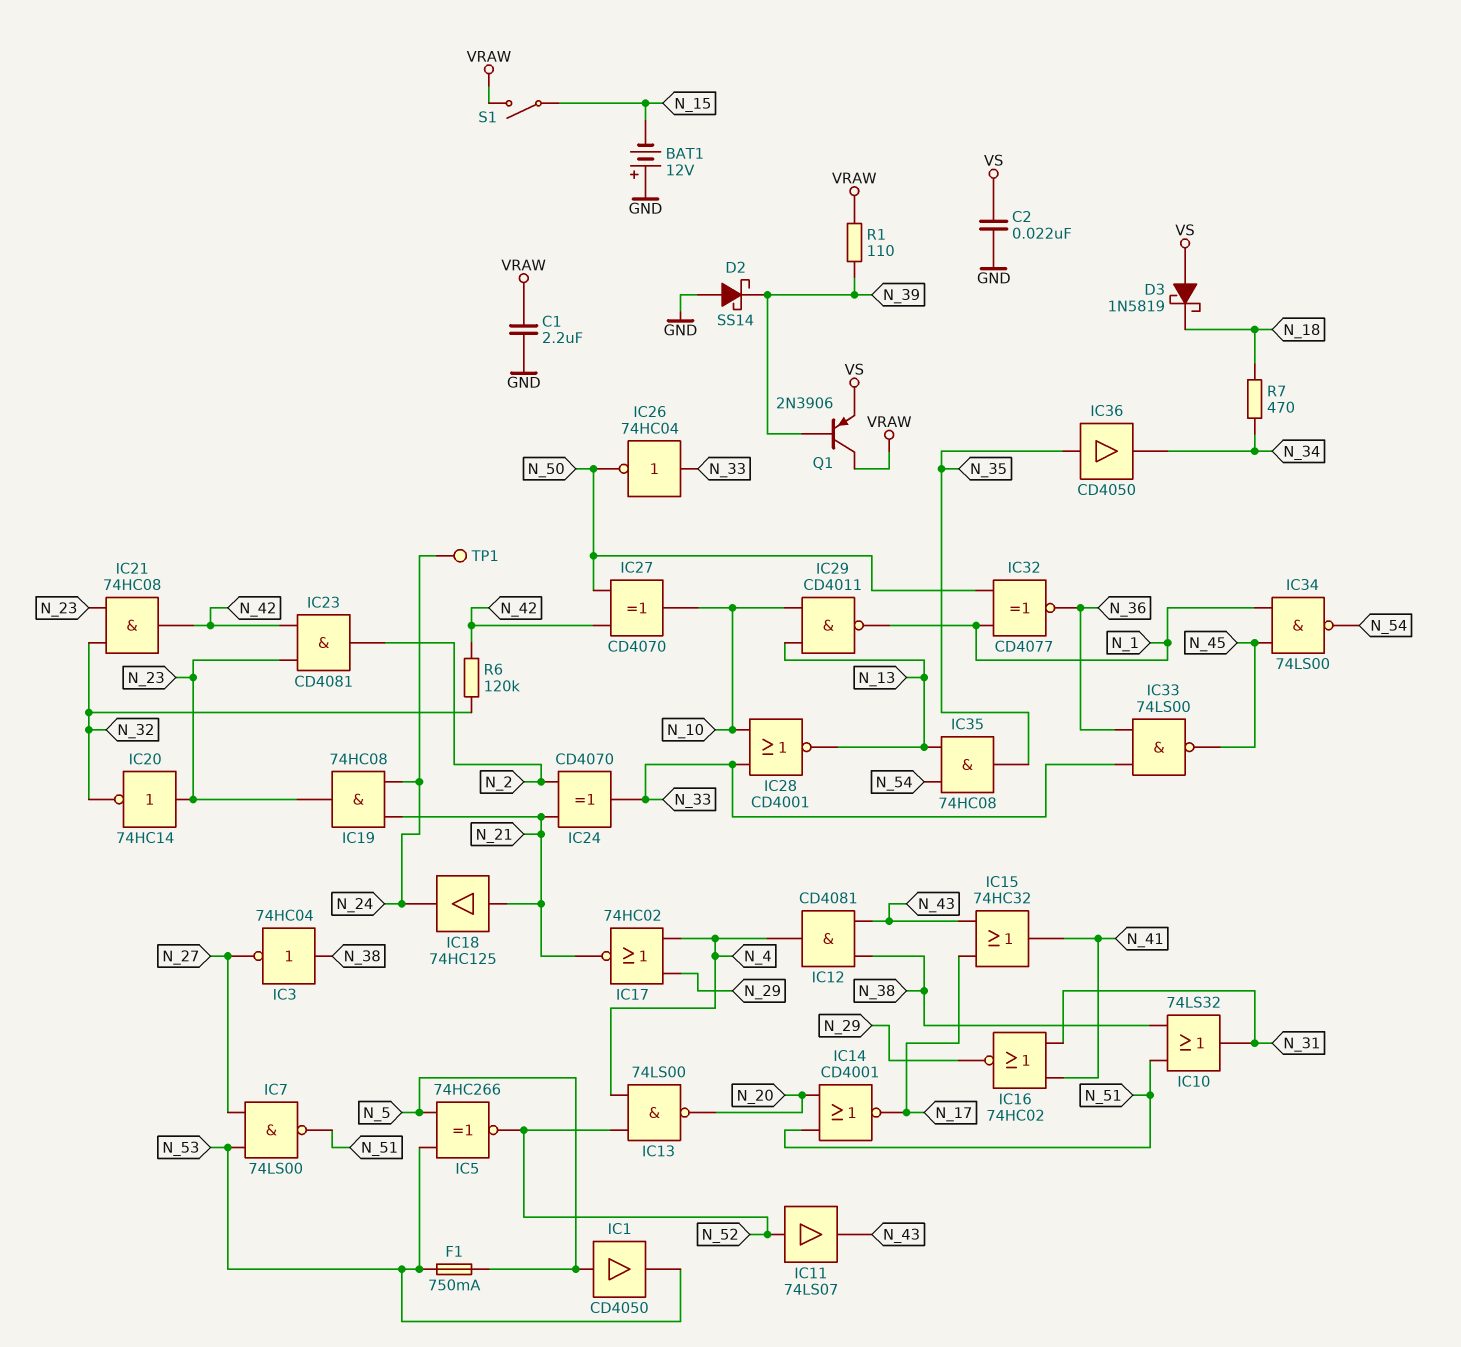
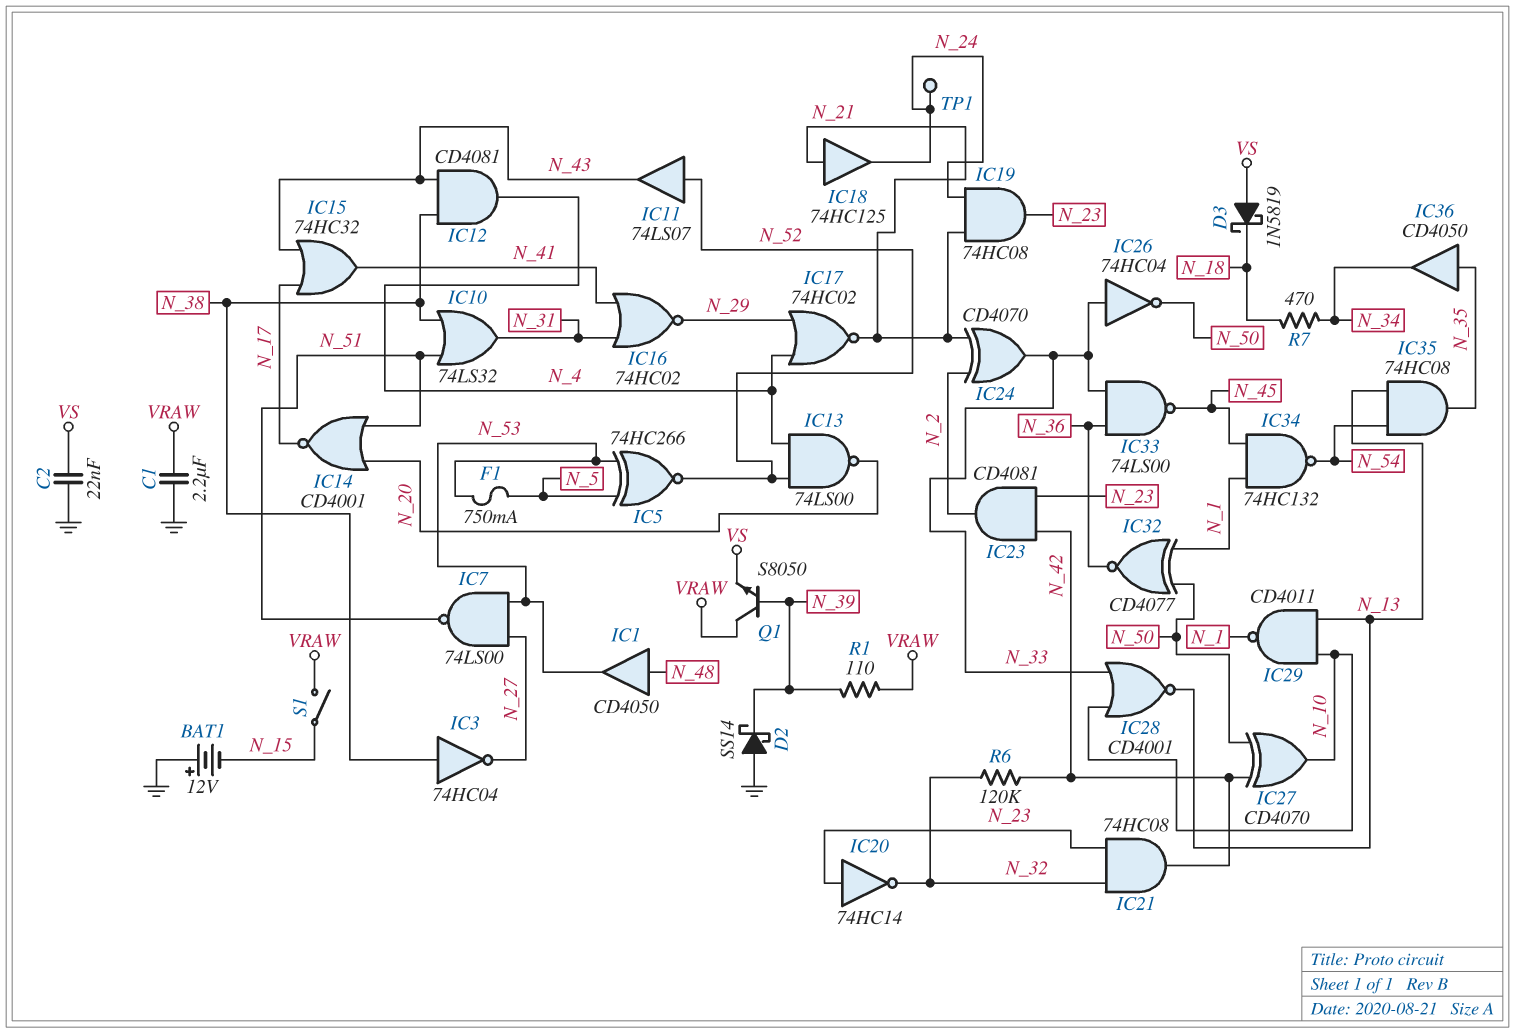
IC1: buffer CD4050 (in N_5, out N_53) -> buffer CD4050 (in N_48, out N_53)
IC34: NAND 74LS00 (in N_1, in N_45, out N_54) -> NAND 74HC132 (in N_1, in N_45, out N_54)
Q1: PNP 2N3906 (B N_39, C VRAW, E VS) -> NPN S8050 (B N_39, C VRAW, E VS)

